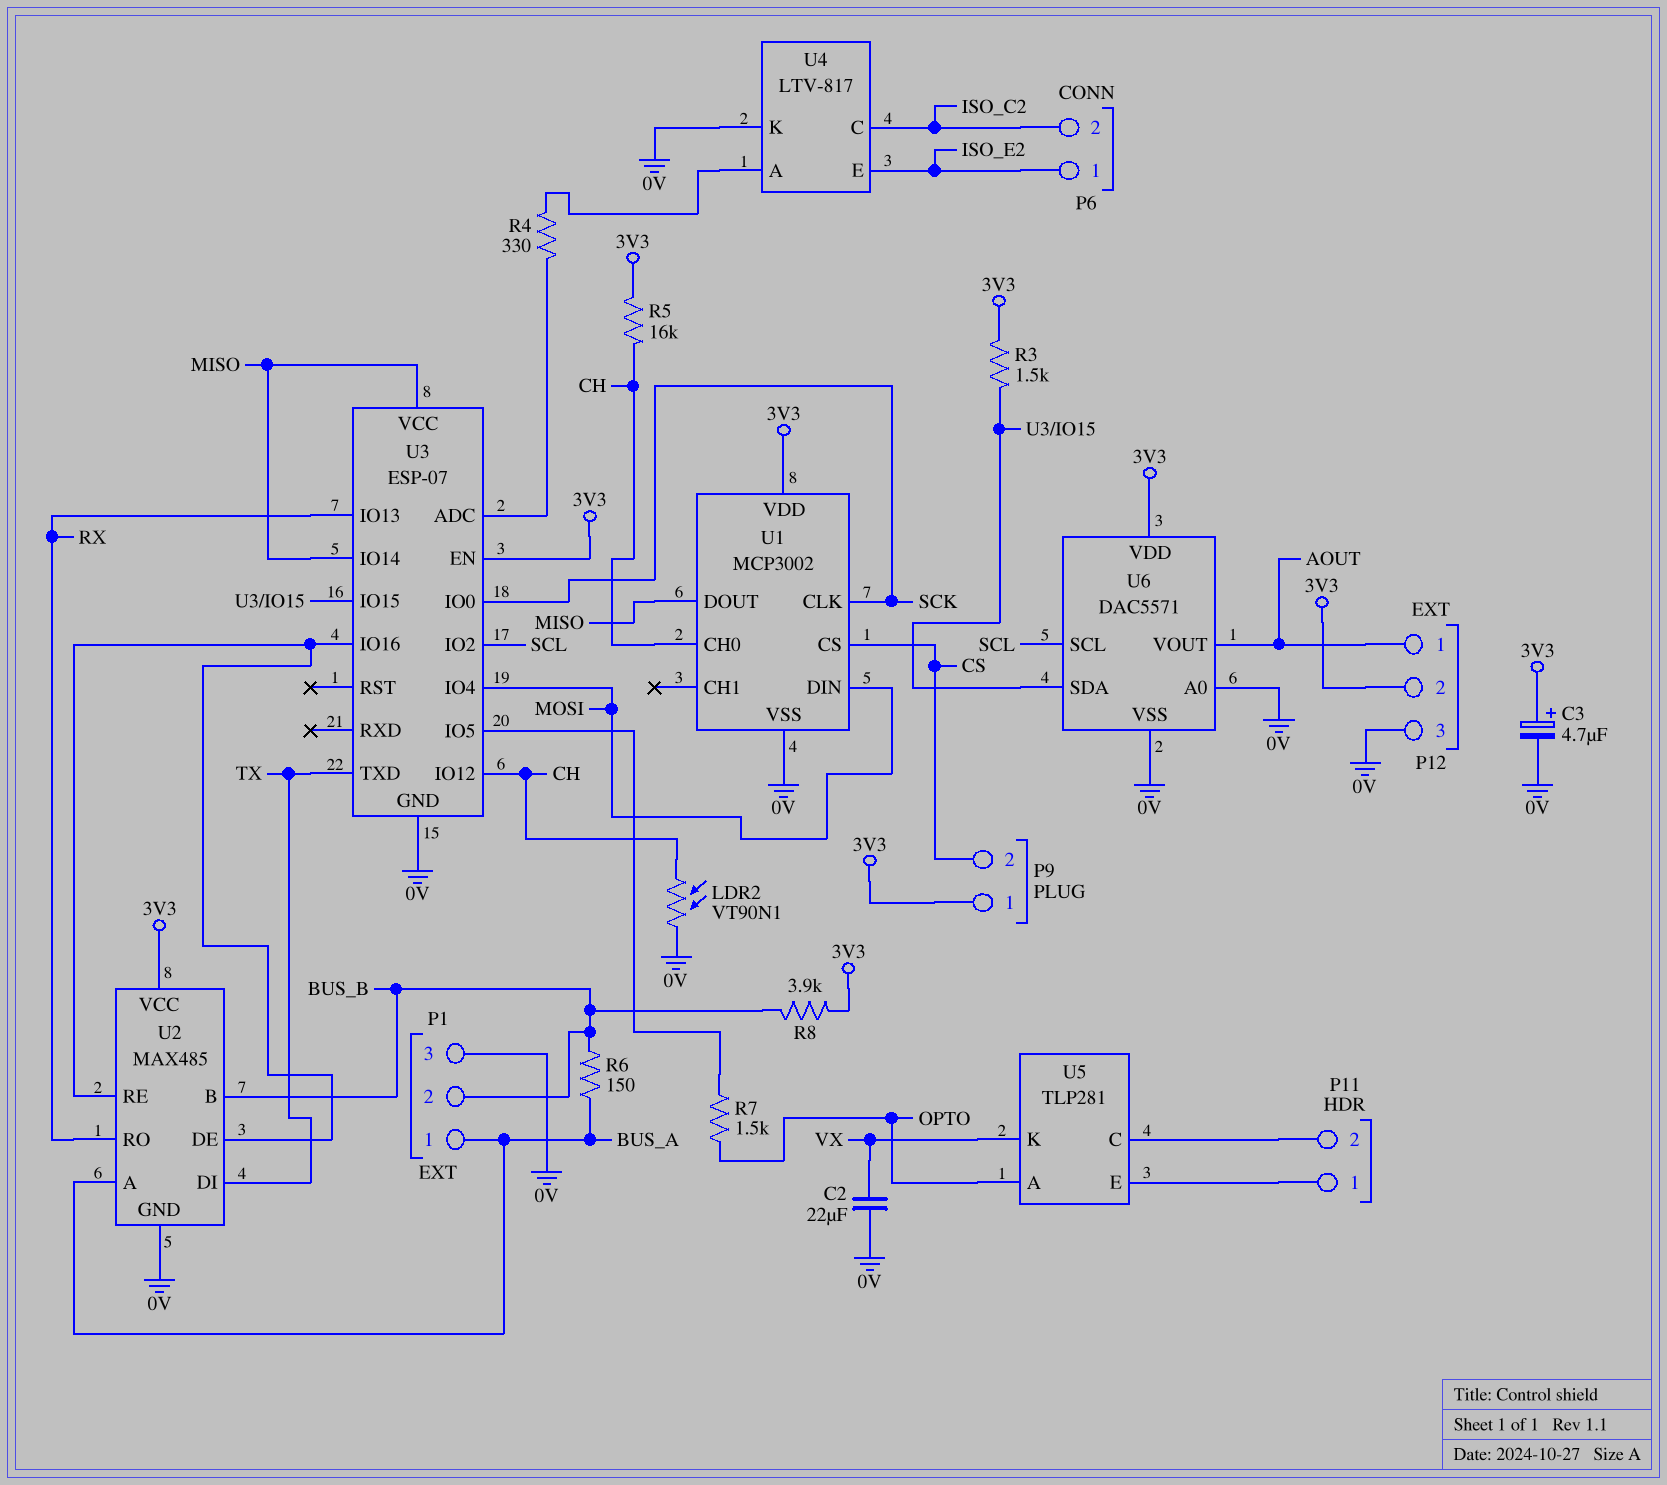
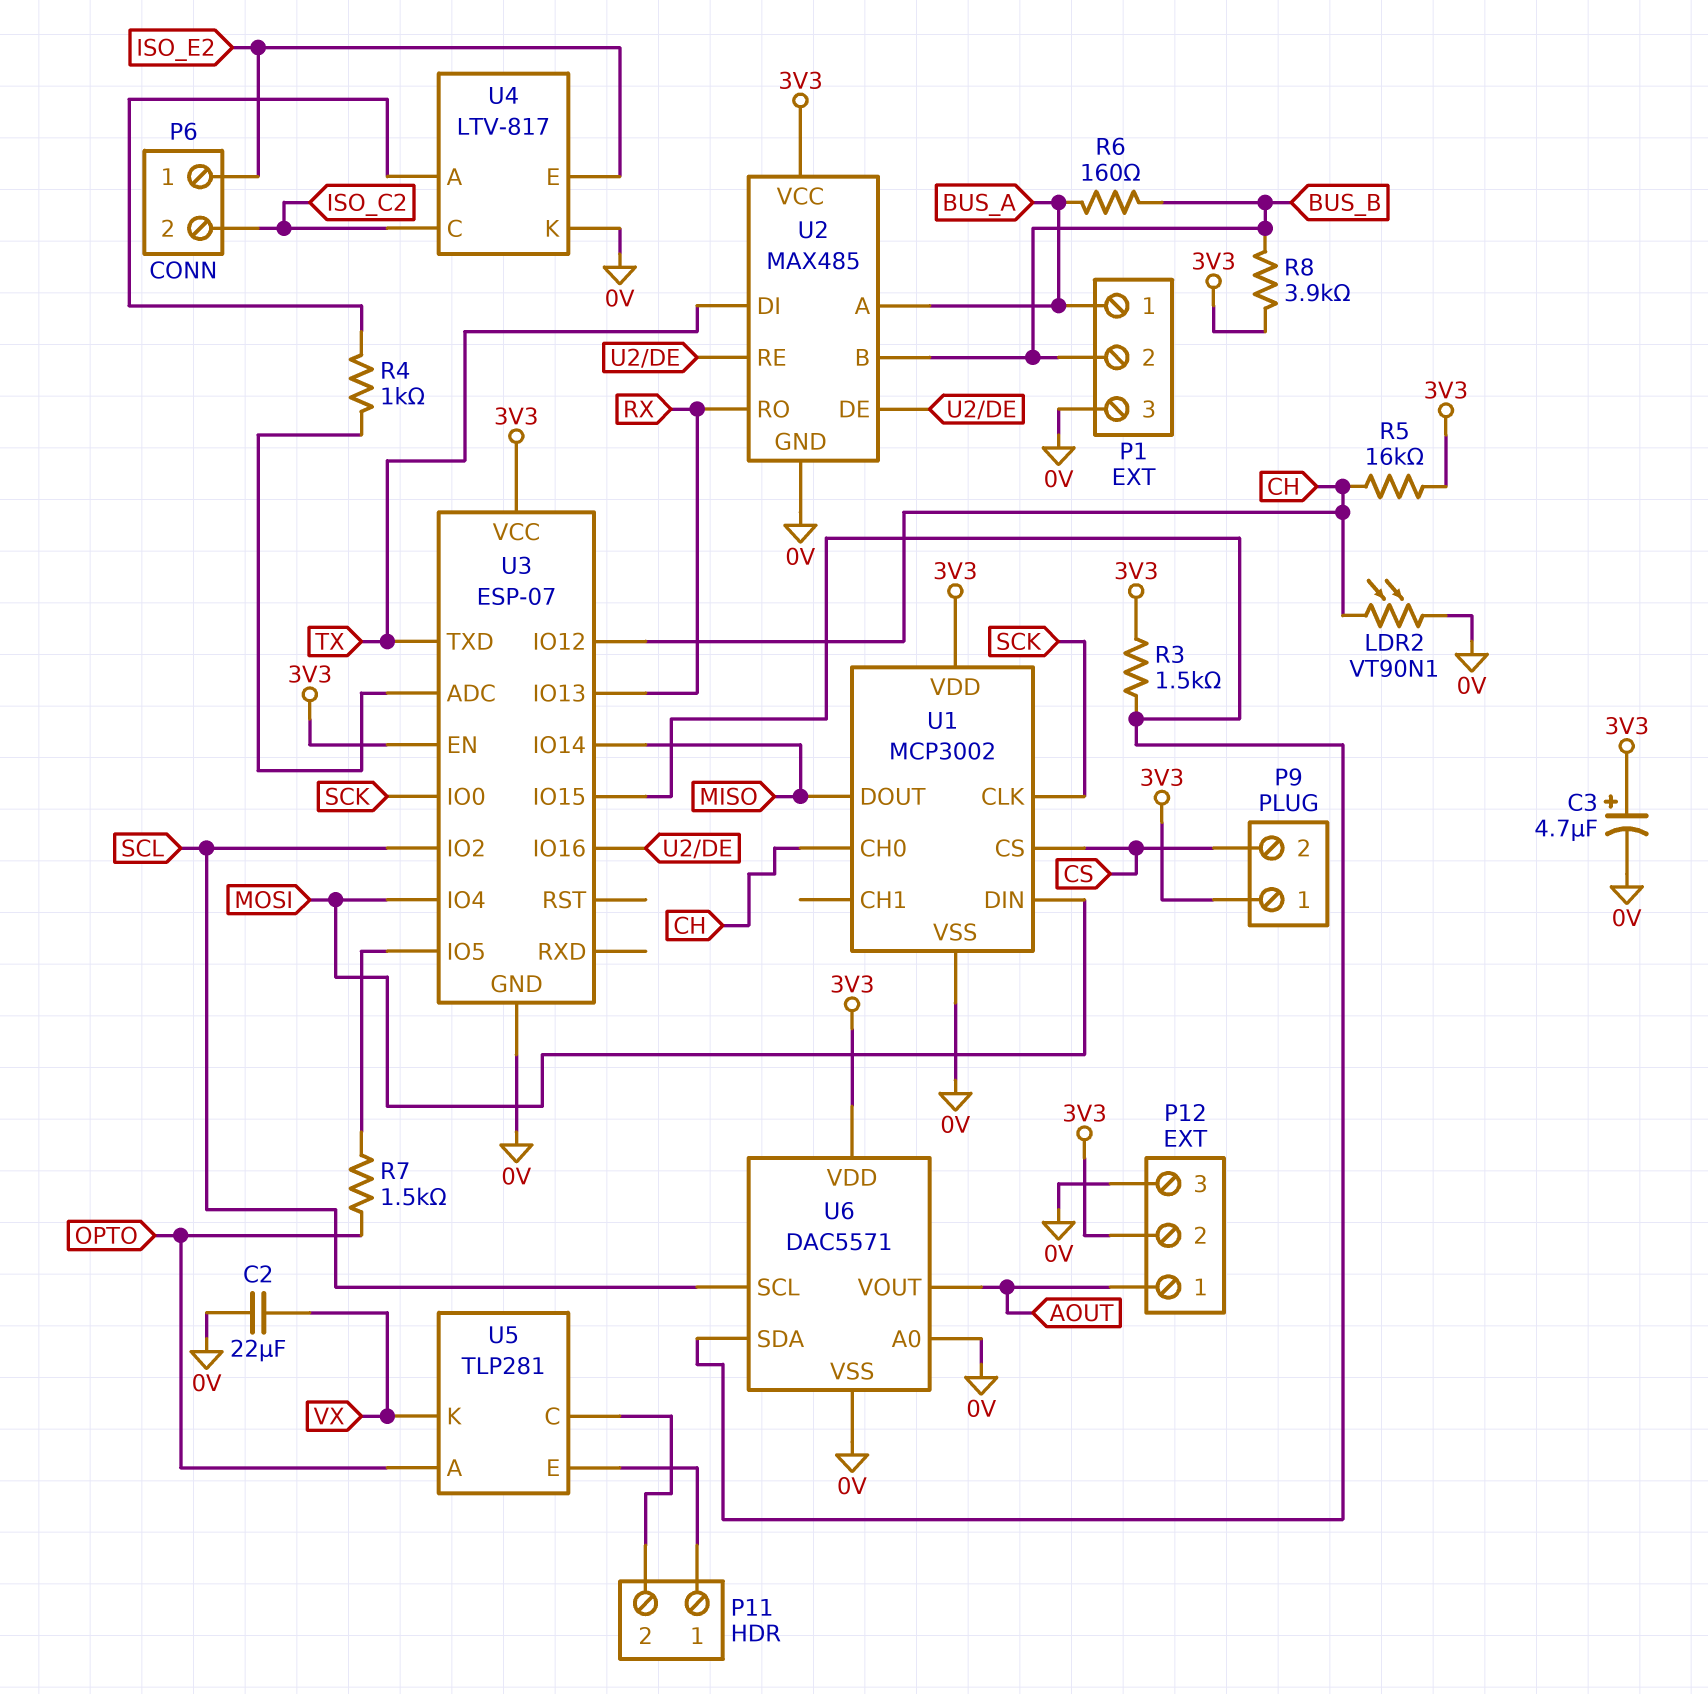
R4: 330 (U3/ADC, U4/A) -> 1k (U3/ADC, U4/A)
R6: 150 (BUS_A, BUS_B) -> 160 (BUS_A, BUS_B)
U3 pin VCC: MISO -> 3V3

